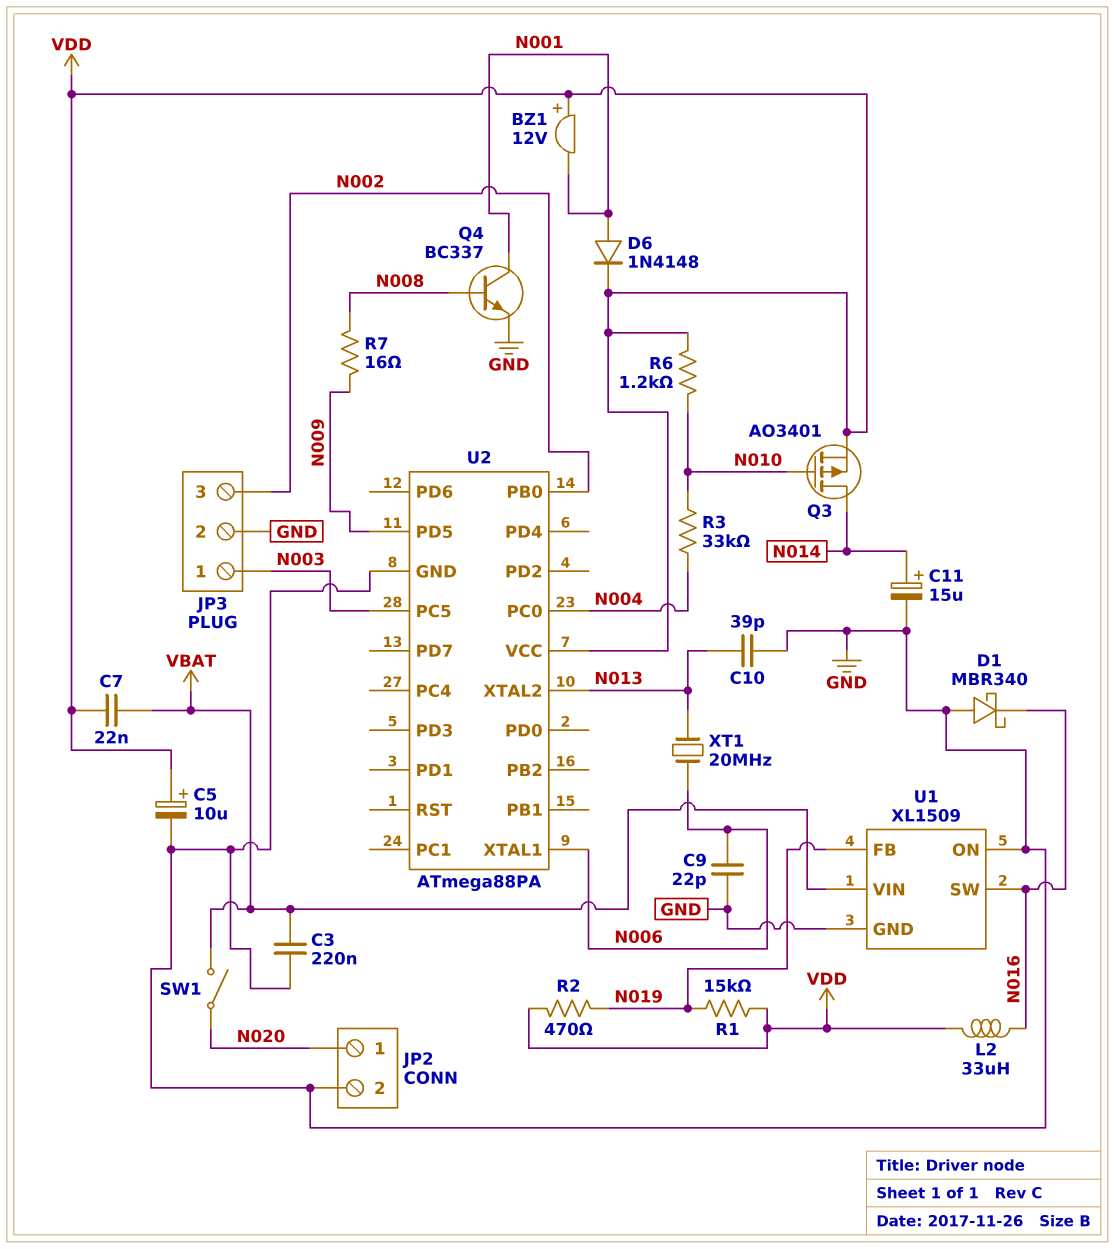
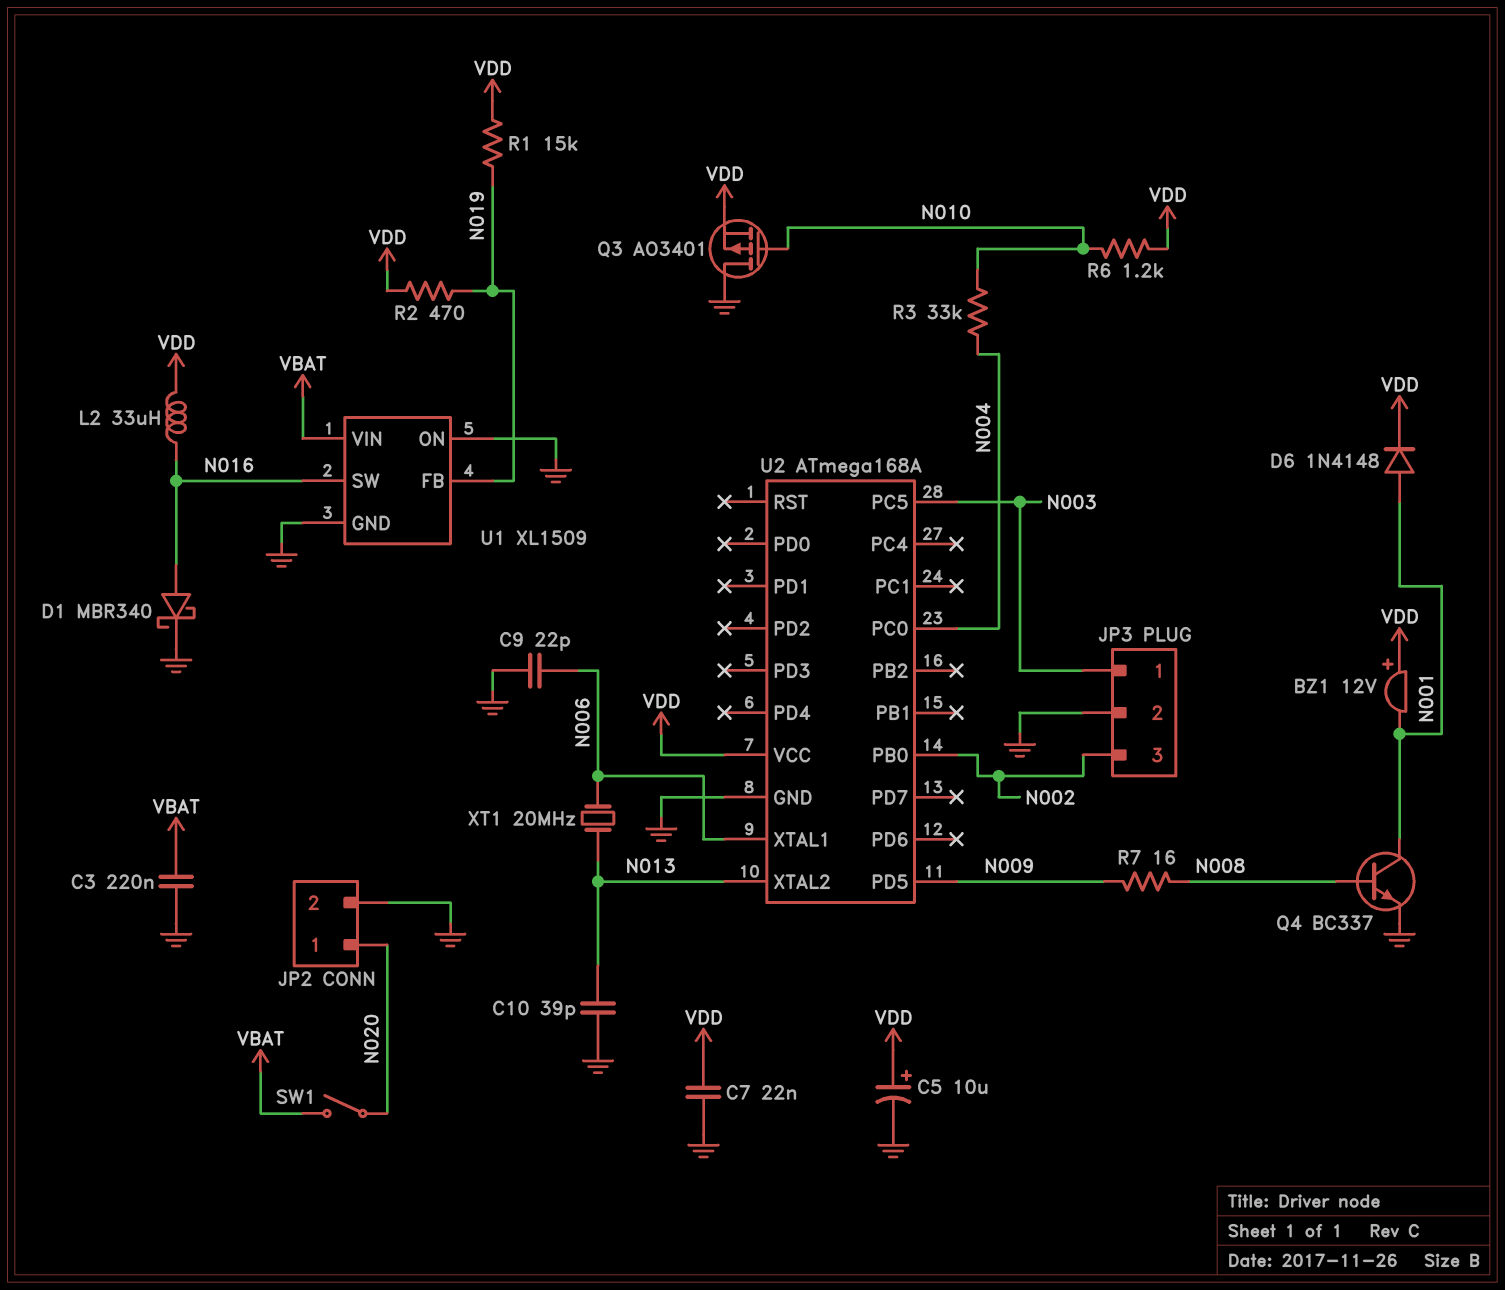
C7: 22nF (VBAT, VDD) -> 22nF (GND, VDD)
C11: 15uF (plus N014, minus GND) -> none
D1: schottky MBR340 (A GND, K N016) -> schottky MBR340 (A N016, K GND)
Q3: PMOS AO3401 (G N010, D N014, S VDD) -> PMOS AO3401 (G N010, D GND, S VDD)
U2: ATmega88PA -> ATmega168A

